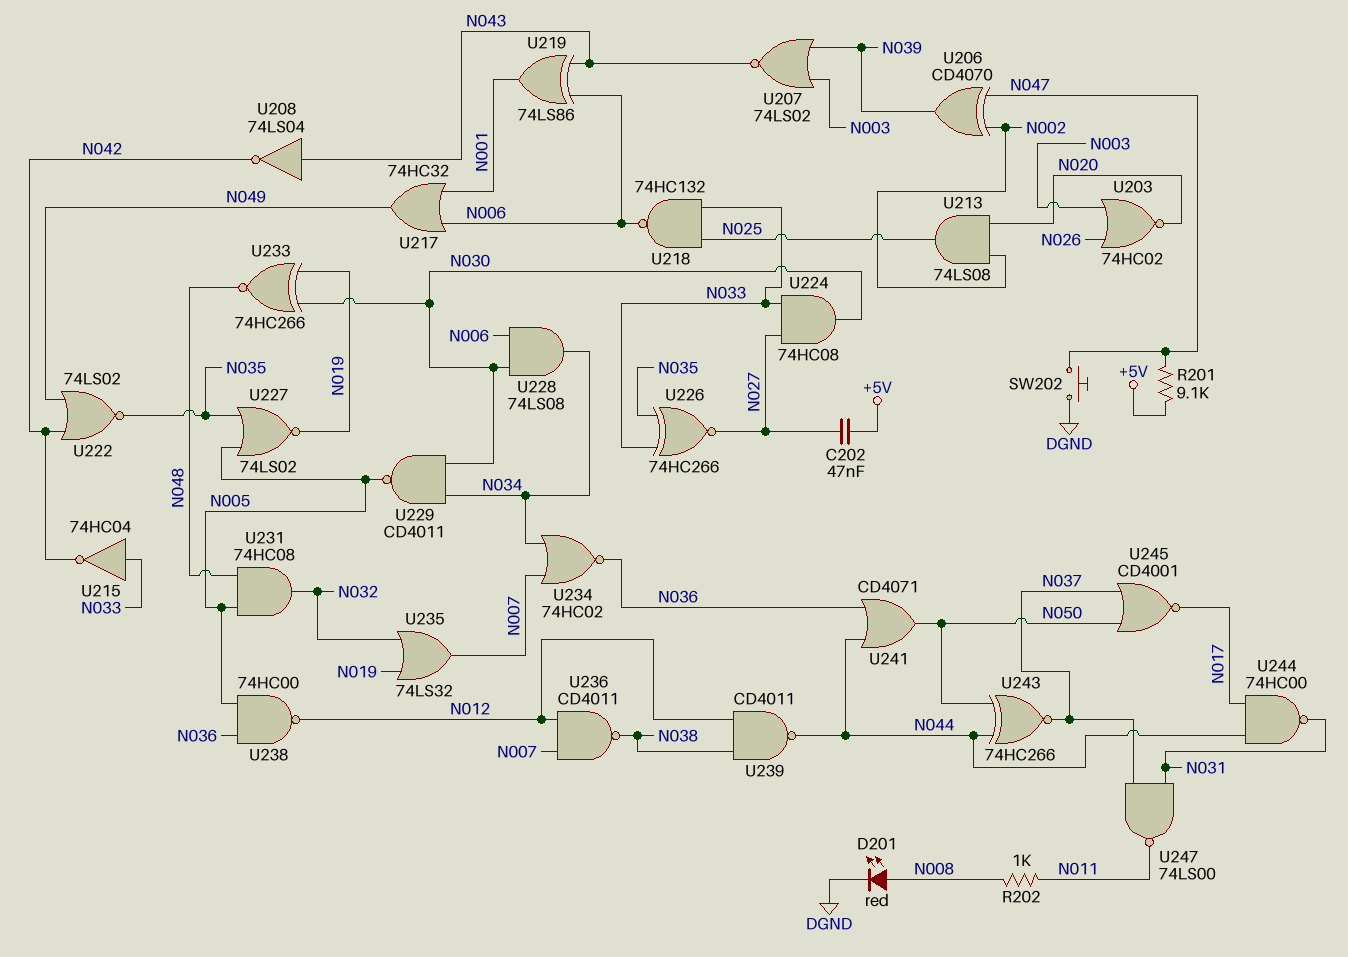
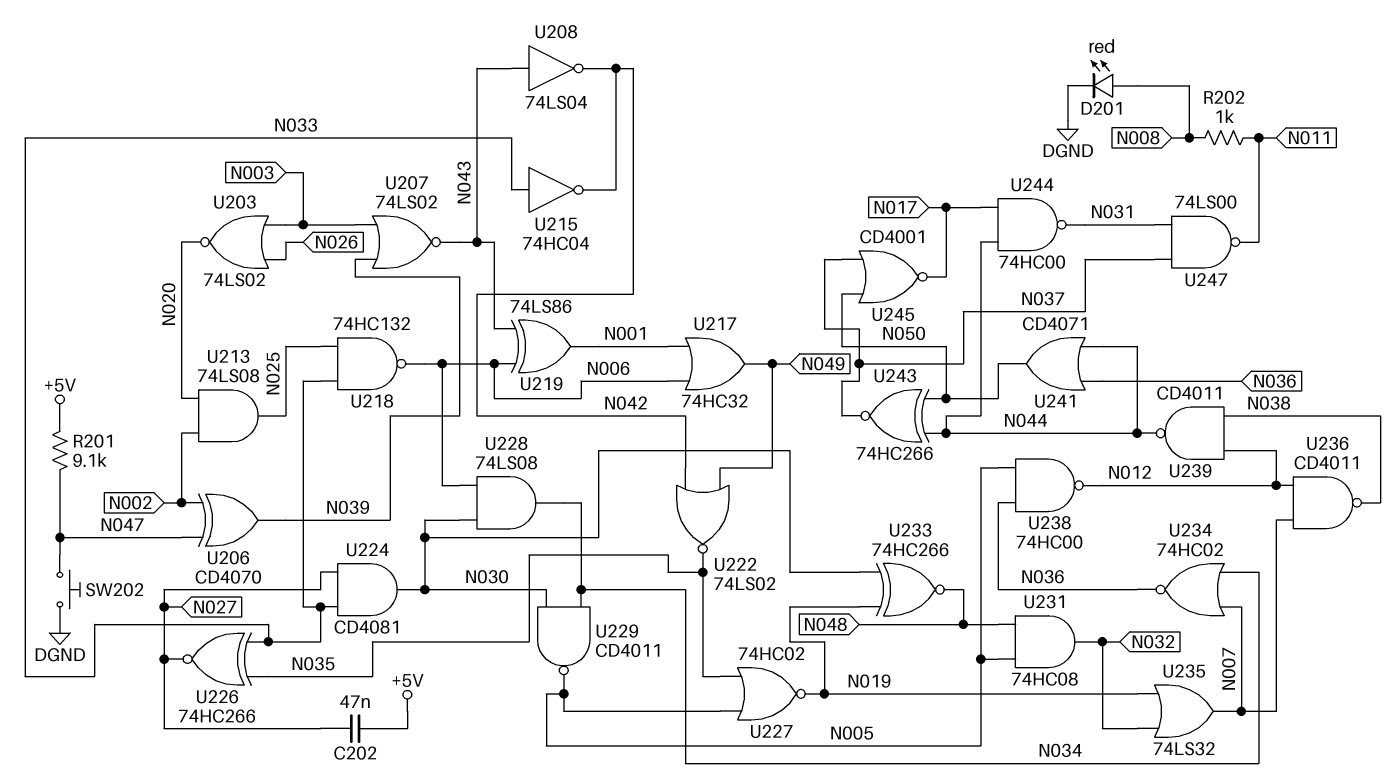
U203: NOR 74HC02 (in N003, in N026, out N020) -> NOR 74LS02 (in N003, in N026, out N020)
U224: AND 74HC08 (in N027, in N033, out N030) -> AND CD4081 (in N027, in N033, out N030)
U227: NOR 74LS02 (in N005, in N035, out N019) -> NOR 74HC02 (in N005, in N035, out N019)

